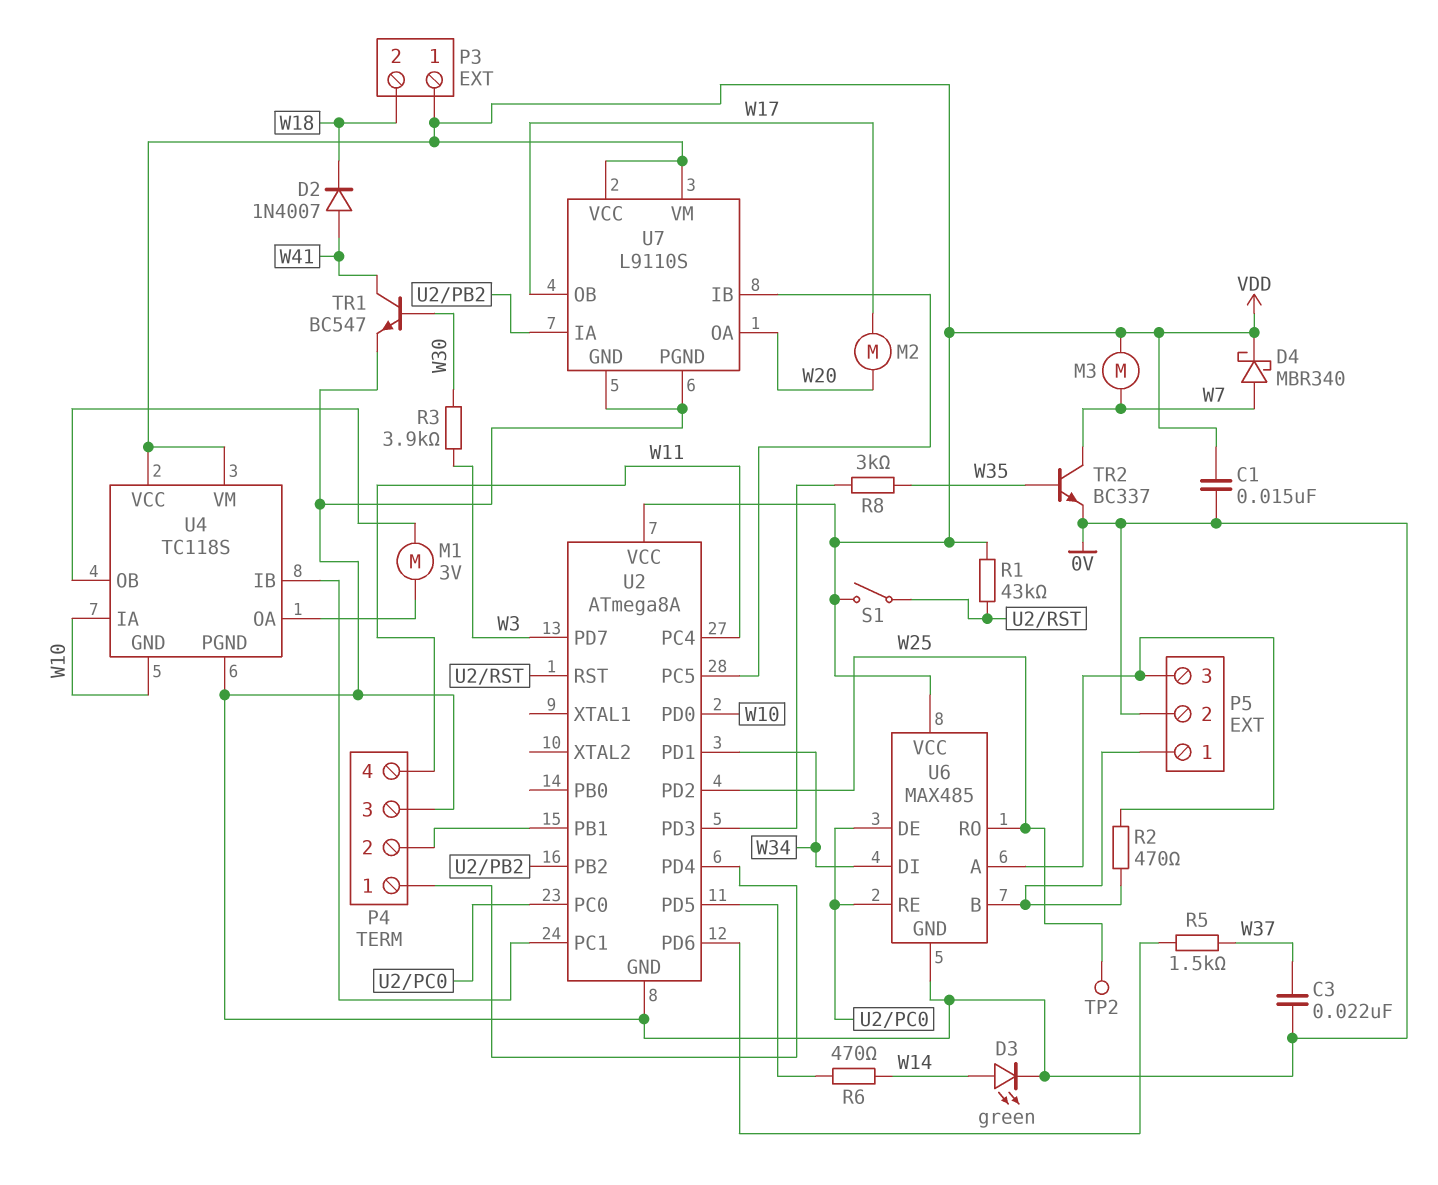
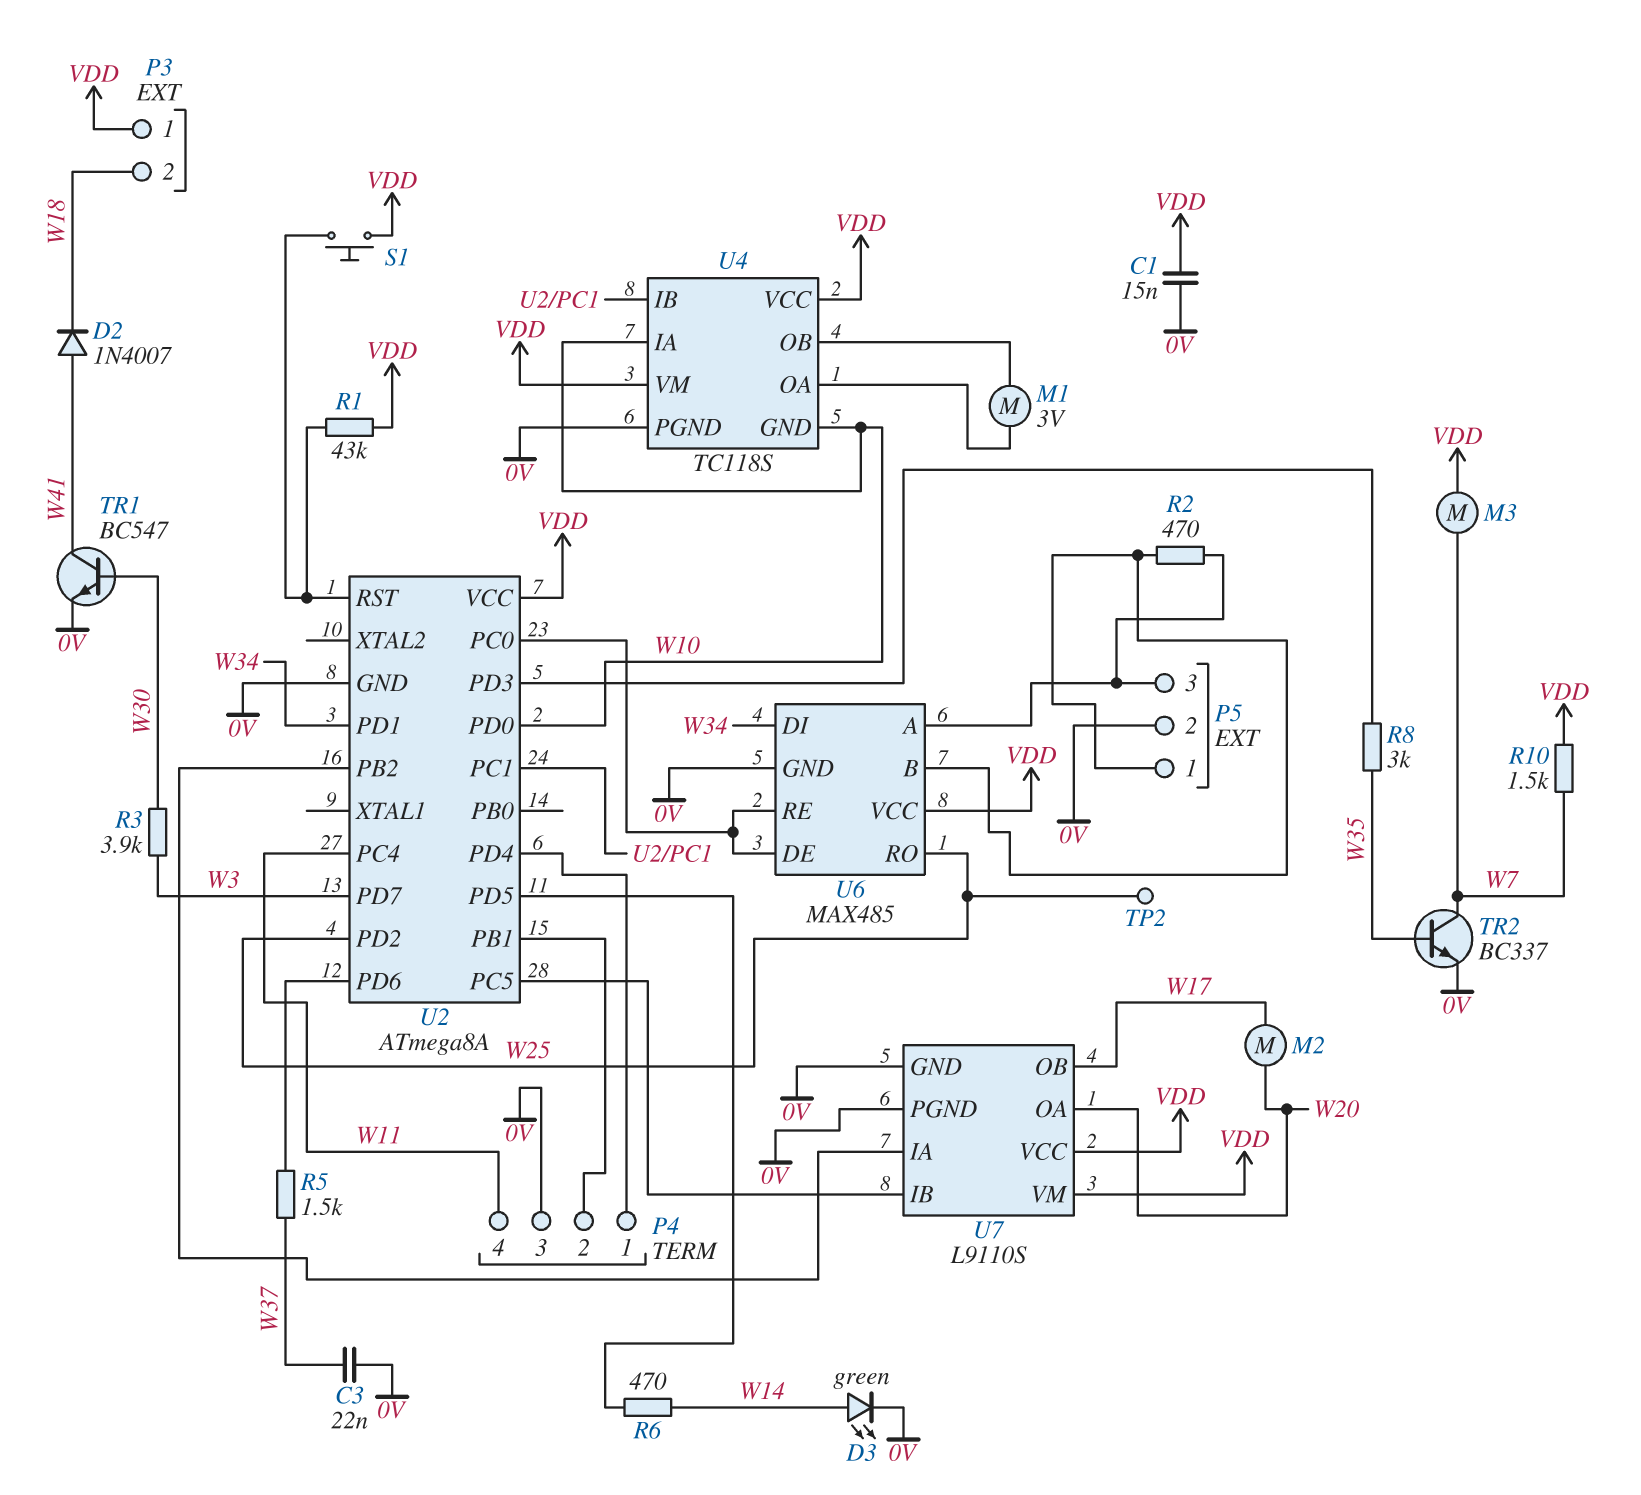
D4: schottky MBR340 (A W7, K VDD) -> none
R10: none -> 1.5k (VDD, W7)
S1: switch (U2/RST, VDD) -> button (U2/RST, VDD)

